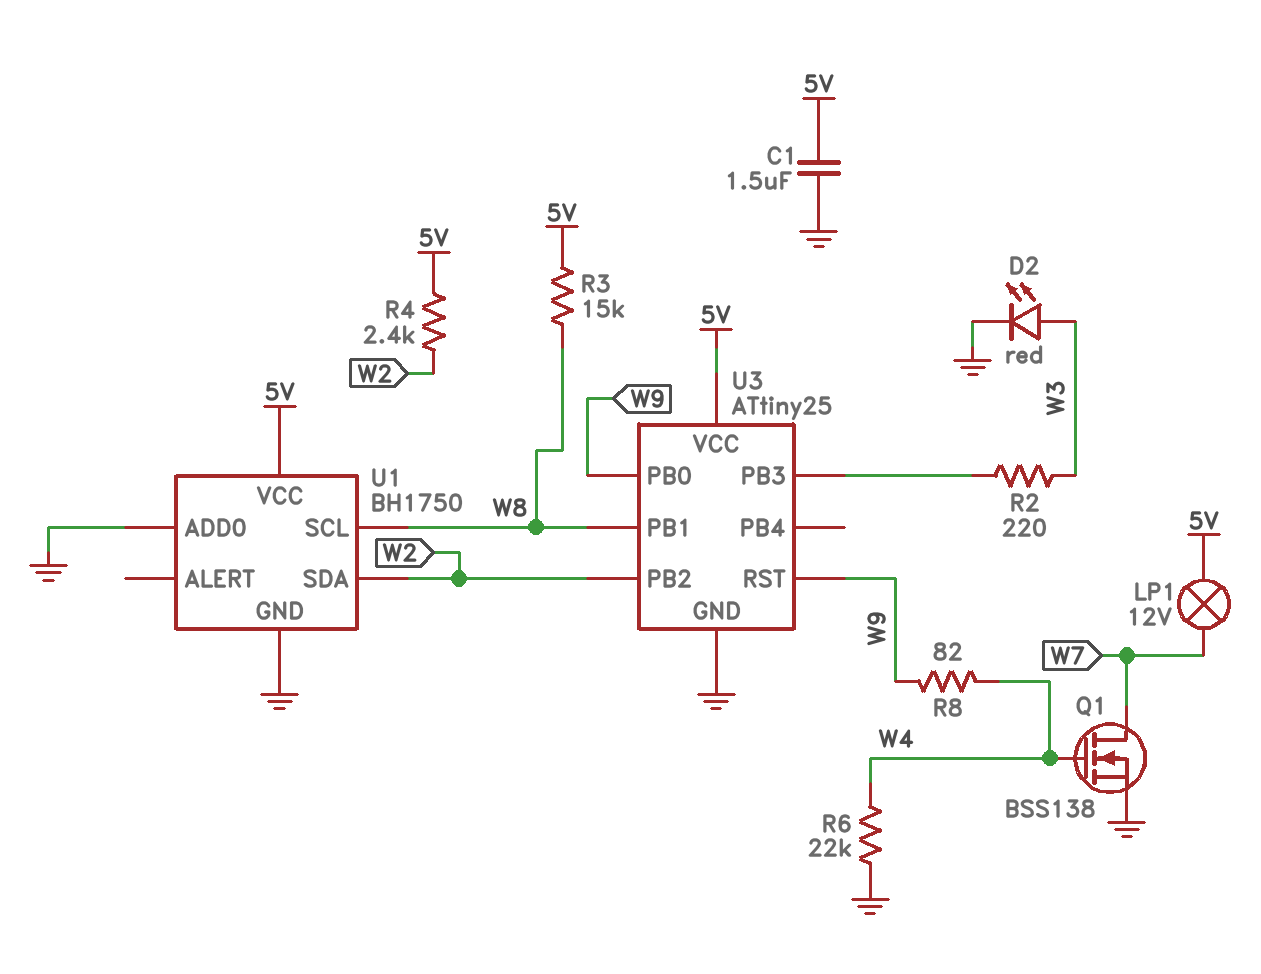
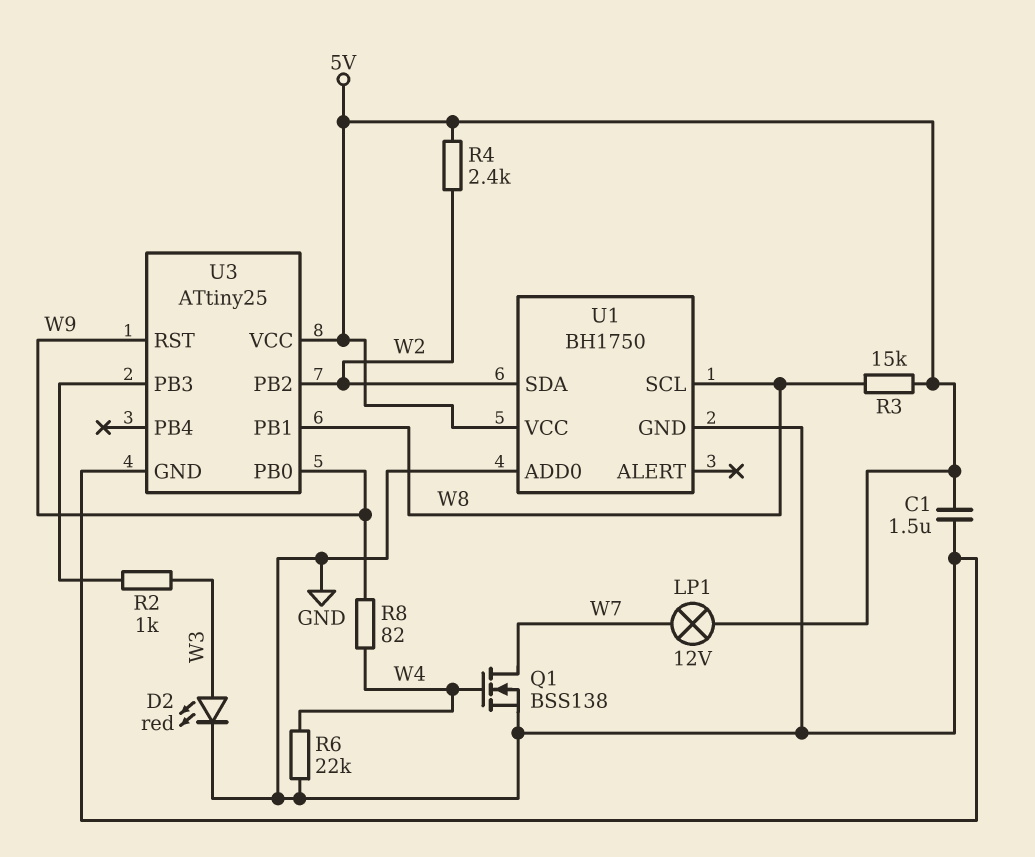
R2: 220 (U3/PB3, W3) -> 1k (U3/PB3, W3)

